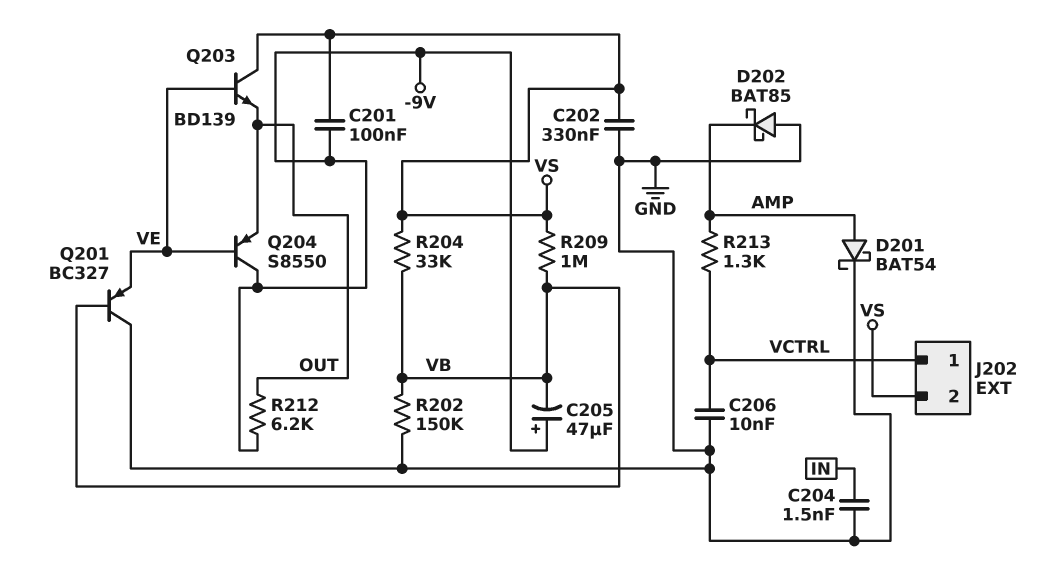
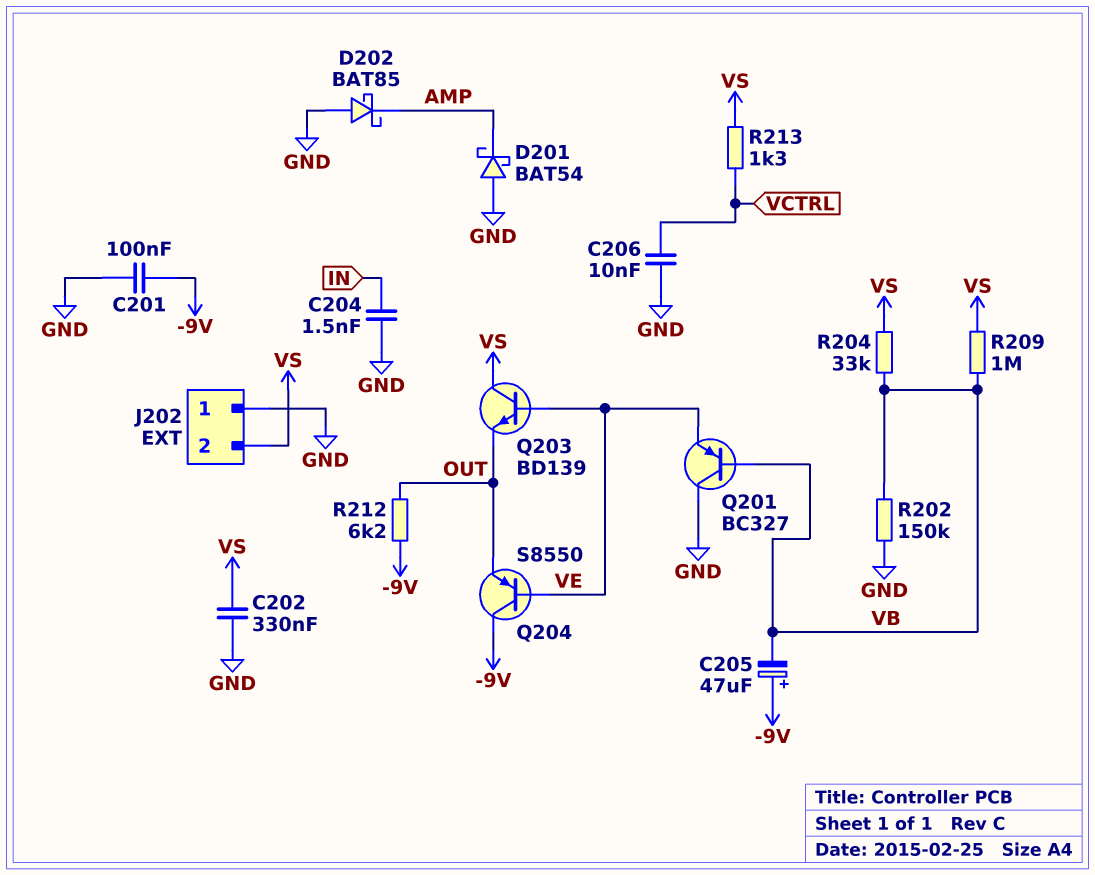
C201: 100nF (-9V, VS) -> 100nF (-9V, GND)
D201: schottky BAT54 (A AMP, K GND) -> schottky BAT54 (A GND, K AMP)
J202 pin 1: VCTRL -> GND
R213: 1.3k (AMP, VCTRL) -> 1.3k (VCTRL, VS)

